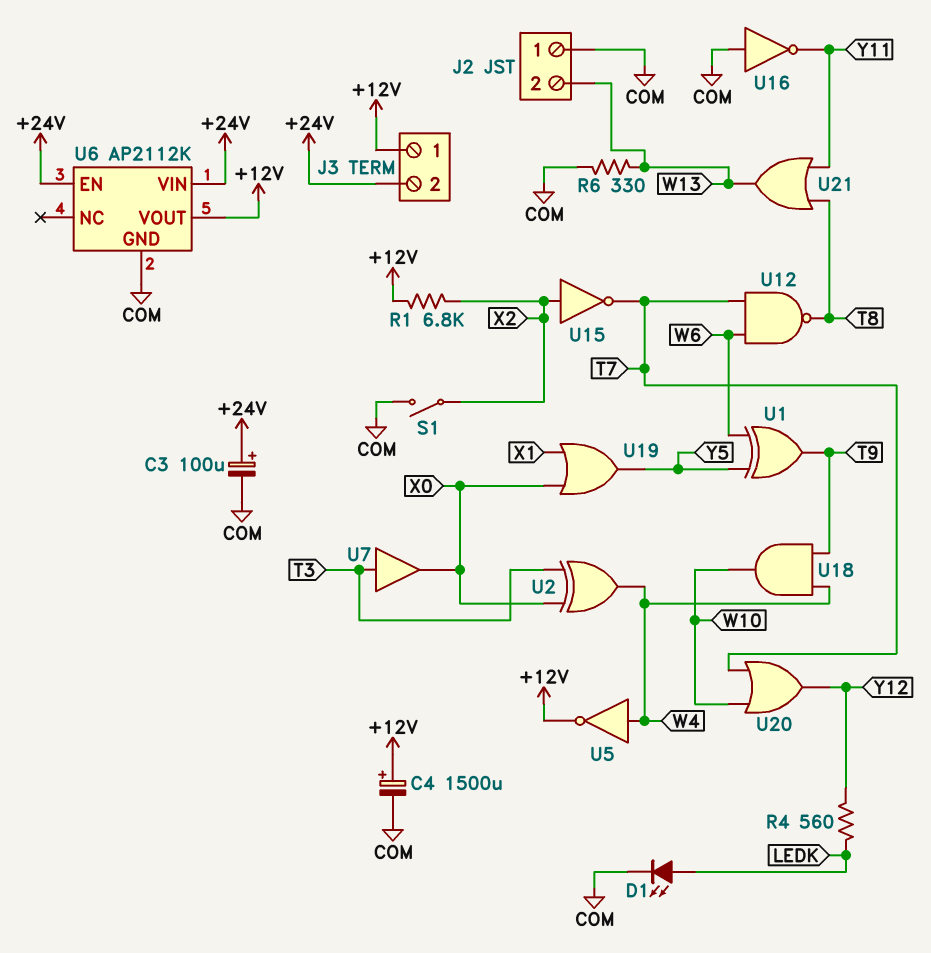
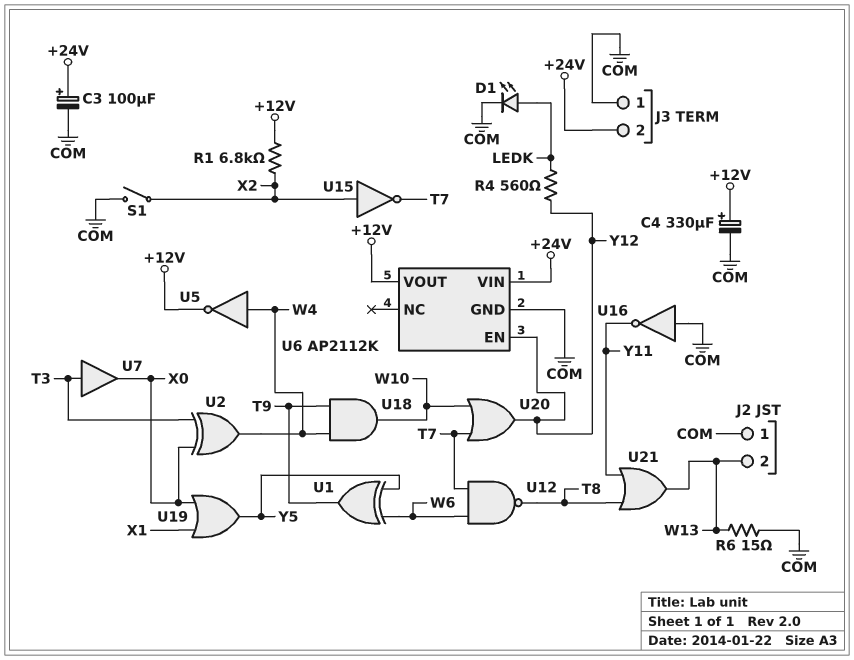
C4: 1500uF (plus +12V, minus COM) -> 330uF (plus +12V, minus COM)
J3 pin 1: +12V -> COM
R6: 330 (COM, W13) -> 15 (COM, W13)
U6 pin EN: +24V -> Y12

